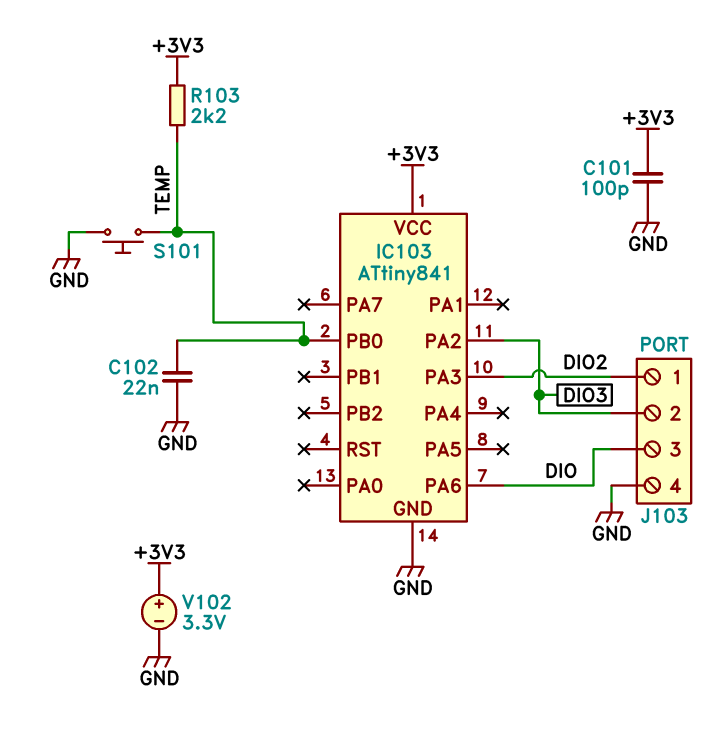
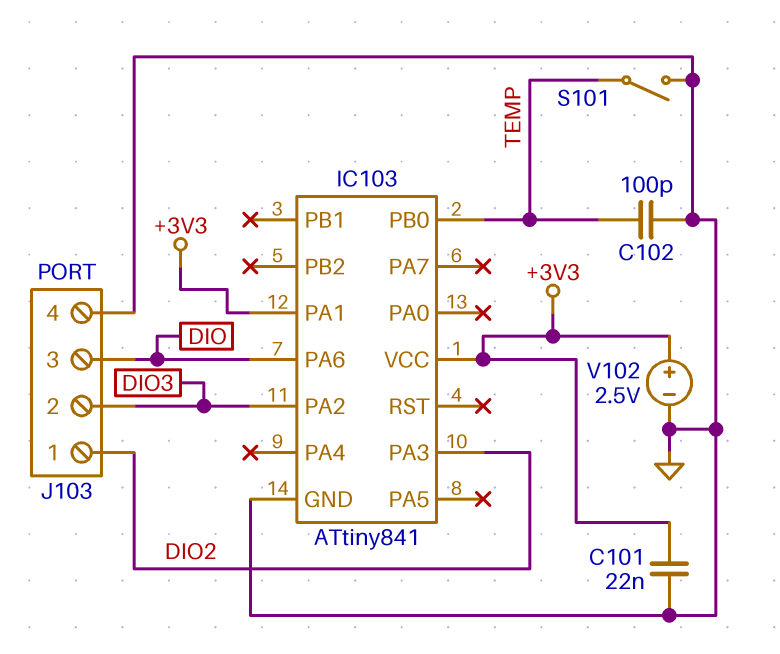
C101: 100pF (+3V3, GND) -> 22nF (+3V3, GND)
C102: 22nF (GND, TEMP) -> 100pF (GND, TEMP)
IC103 pin PA1: none -> +3V3
R103: 2.2k (+3V3, TEMP) -> none
S101: button (GND, TEMP) -> switch (GND, TEMP)
V102: 3.3V (plus +3V3, minus GND) -> 2.5V (plus +3V3, minus GND)

